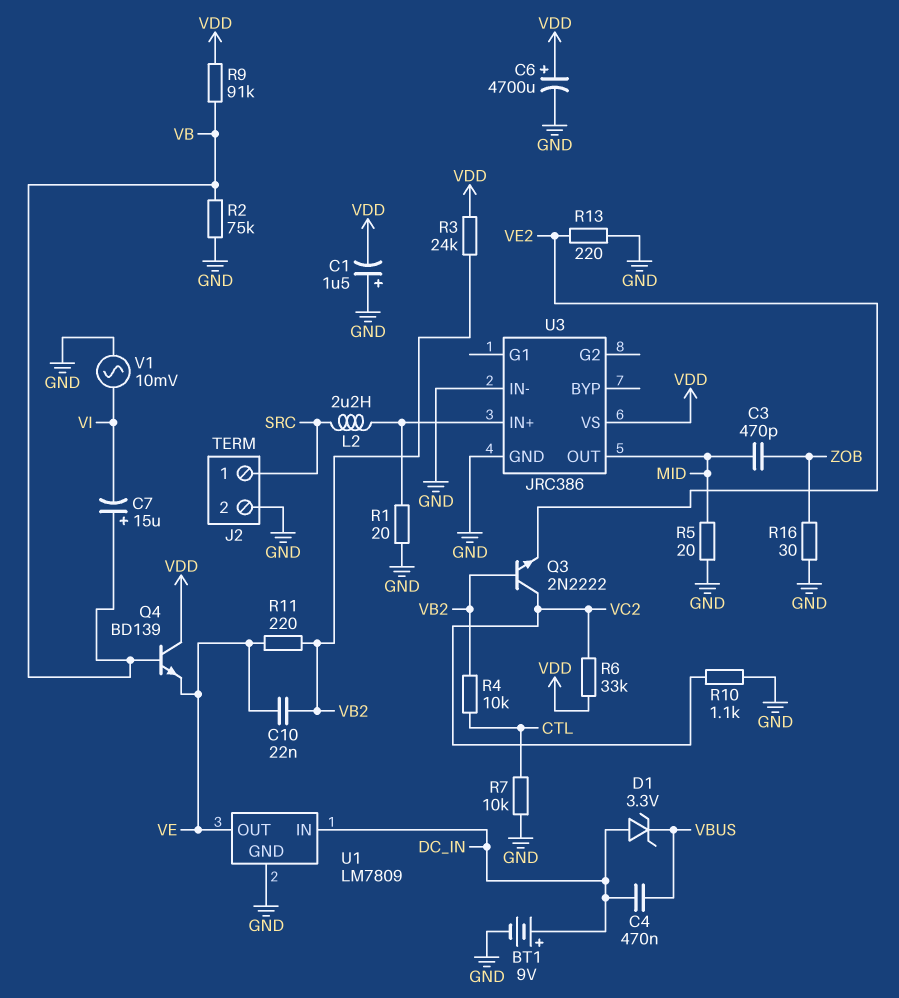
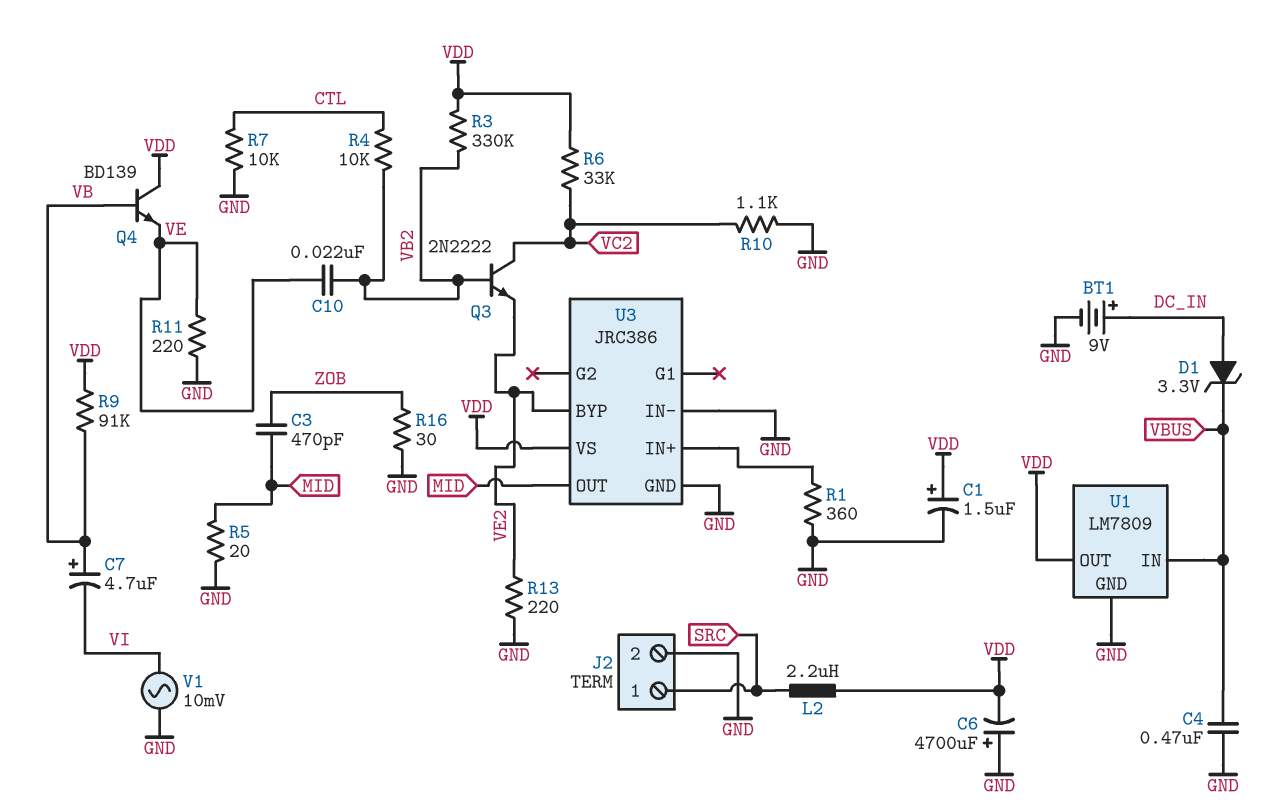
C1: 1.5uF (plus GND, minus VDD) -> 1.5uF (plus VDD, minus GND)
C4: 470nF (DC_IN, VBUS) -> 470nF (GND, VBUS)
C6: 4700uF (plus VDD, minus GND) -> 4700uF (plus GND, minus VDD)
C7: 15uF (plus VB, minus VI) -> 4.7uF (plus VB, minus VI)
L2: 2.2uH (SRC, U3/IN+) -> 2.2uH (SRC, VDD)
R1: 20 (GND, U3/IN+) -> 360 (GND, U3/IN+)
R2: 75k (GND, VB) -> none
R3: 24k (VB2, VDD) -> 330k (VB2, VDD)
R11: 220 (VB2, VE) -> 220 (GND, VE)
U1 pin IN: DC_IN -> VBUS
U1 pin OUT: VE -> VDD
U3 pin BYP: none -> VE2

